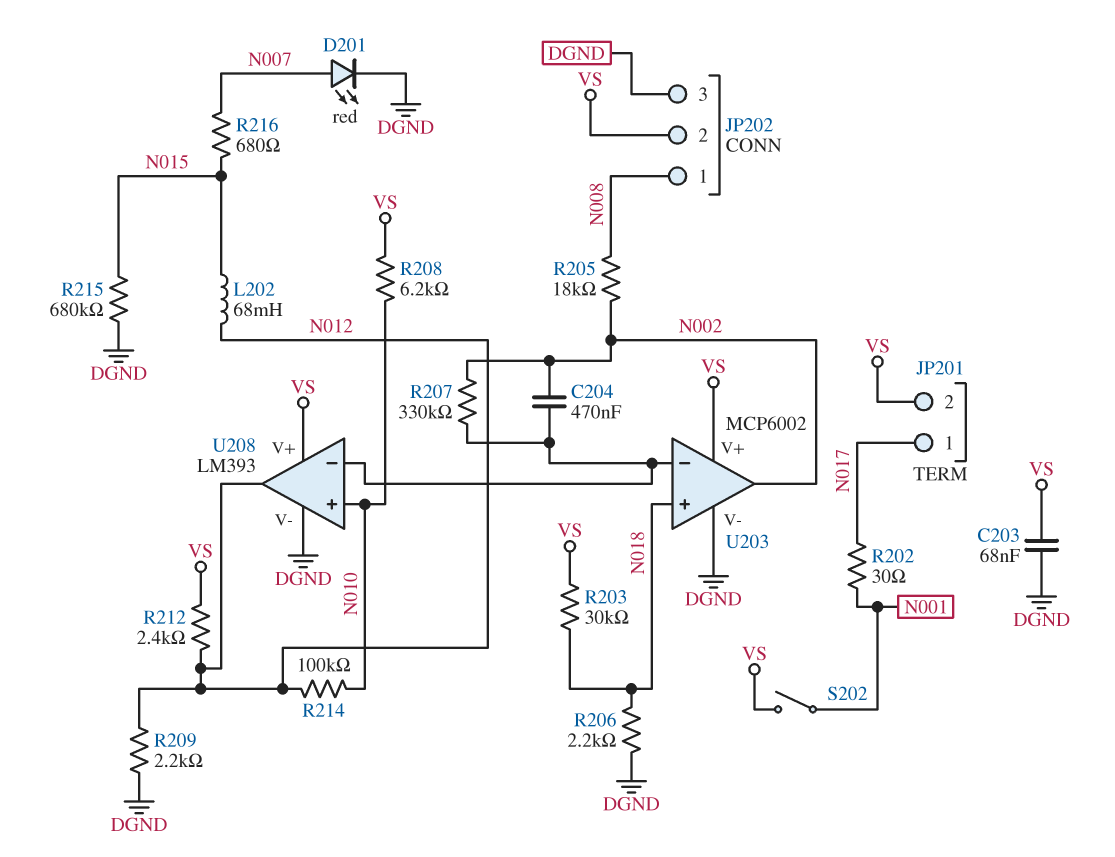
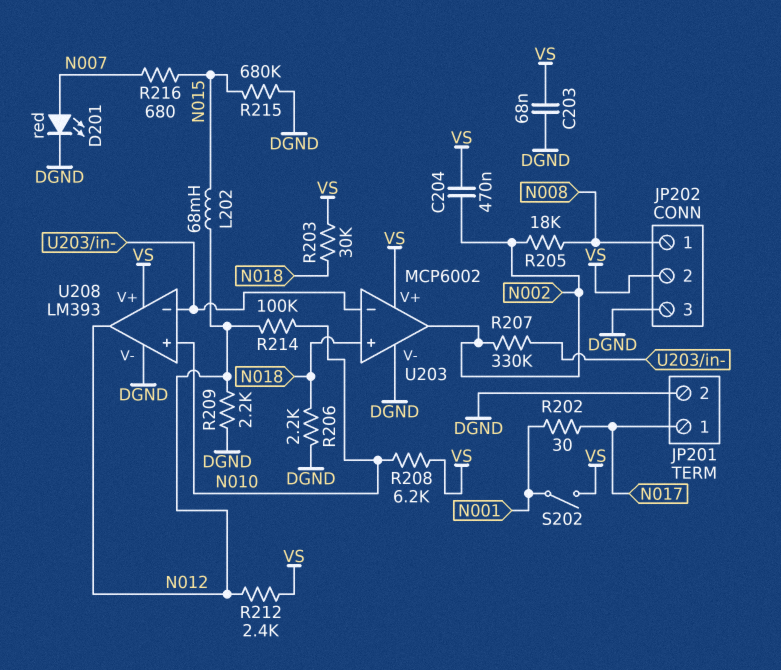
C204: 470nF (N002, U203/in-) -> 470nF (N002, VS)
JP201 pin 2: VS -> DGND

